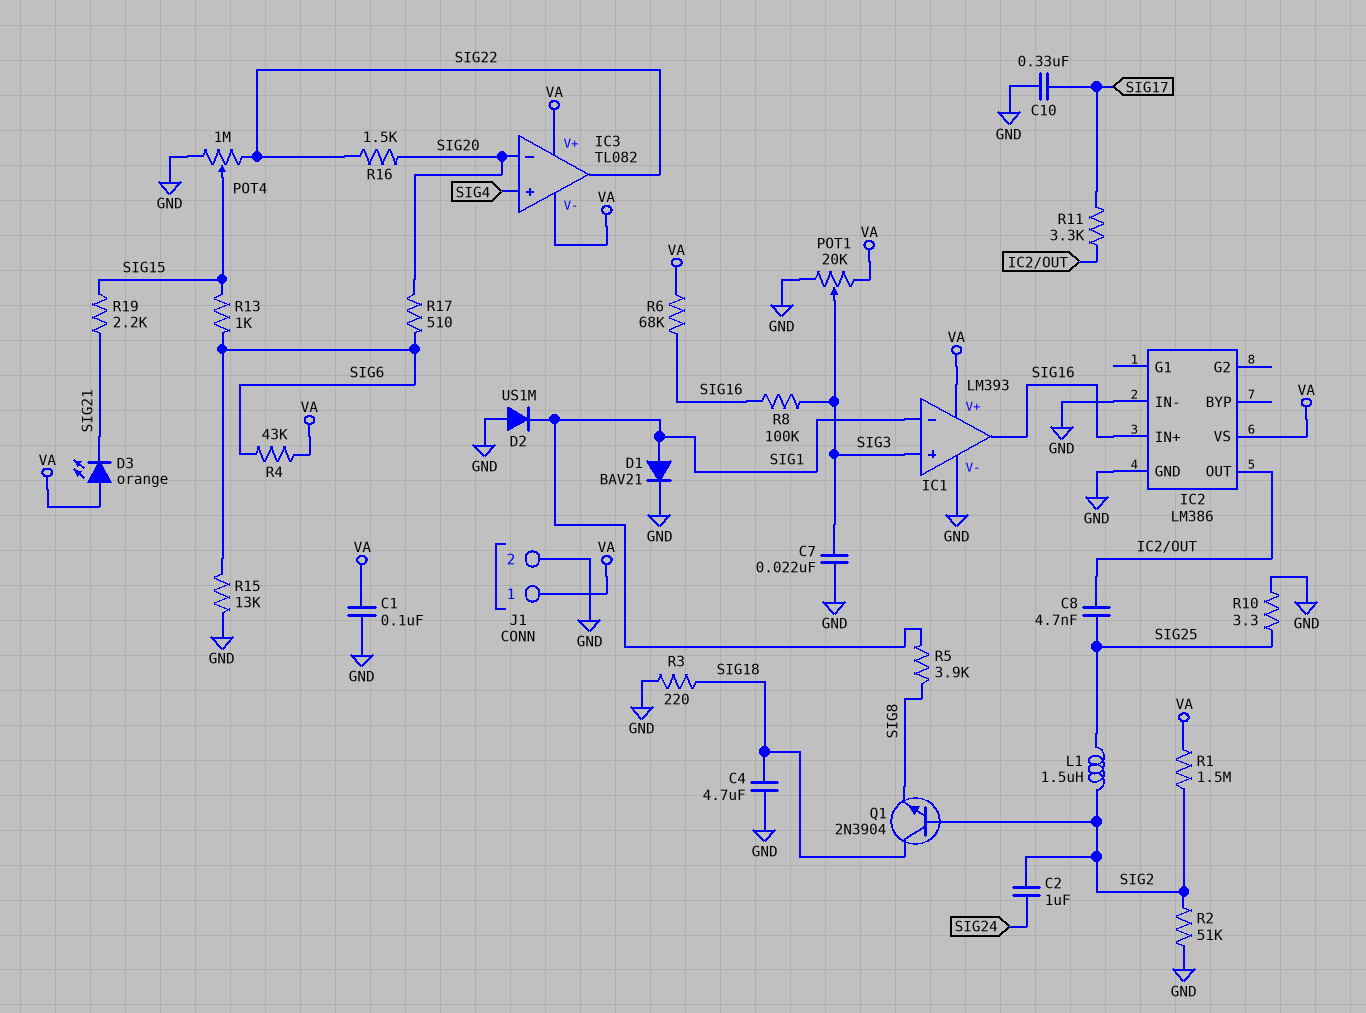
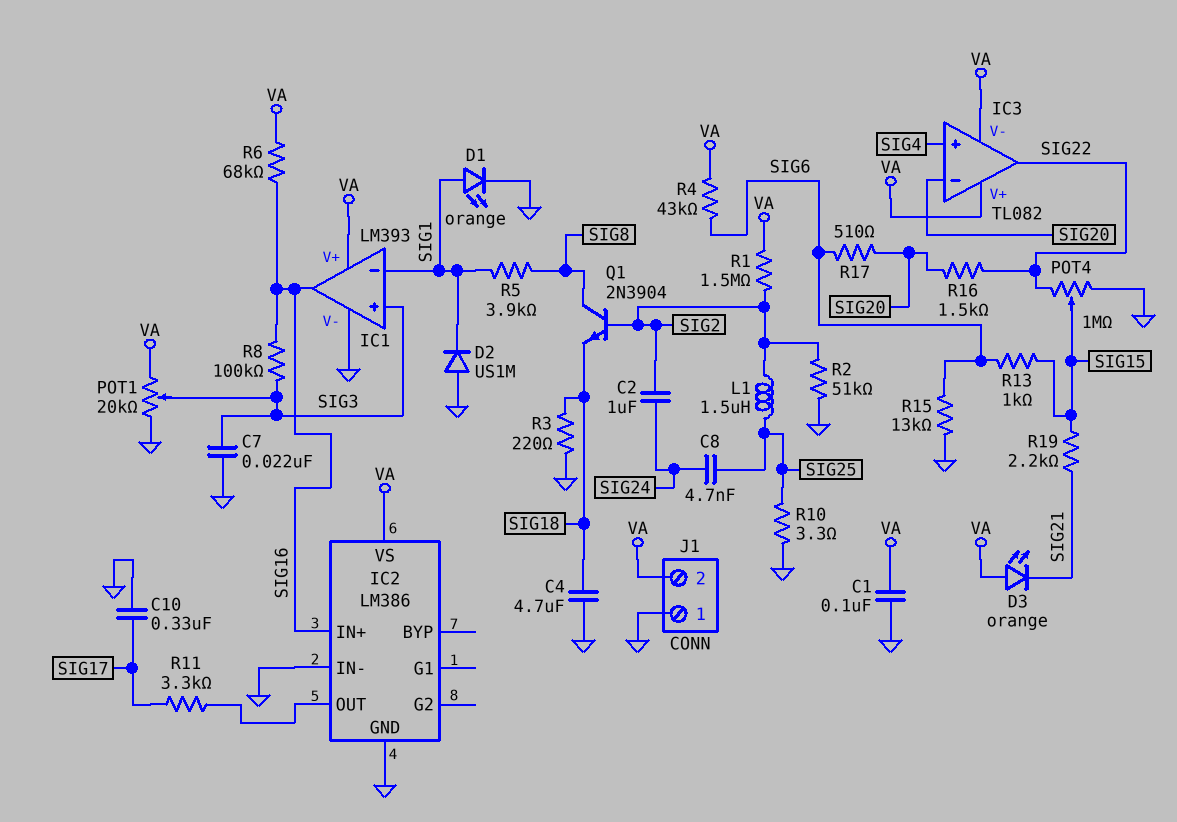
C8: 4.7nF (IC2/OUT, SIG25) -> 4.7nF (SIG24, SIG25)
D1: diode BAV21 (A SIG1, K GND) -> LED orange (A SIG1, K GND)
J1 pin 1: VA -> GND
J1 pin 2: GND -> VA
Q1: NPN 2N3904 (B SIG2, C SIG18, E SIG8) -> NPN 2N3904 (B SIG2, C SIG8, E SIG18)

